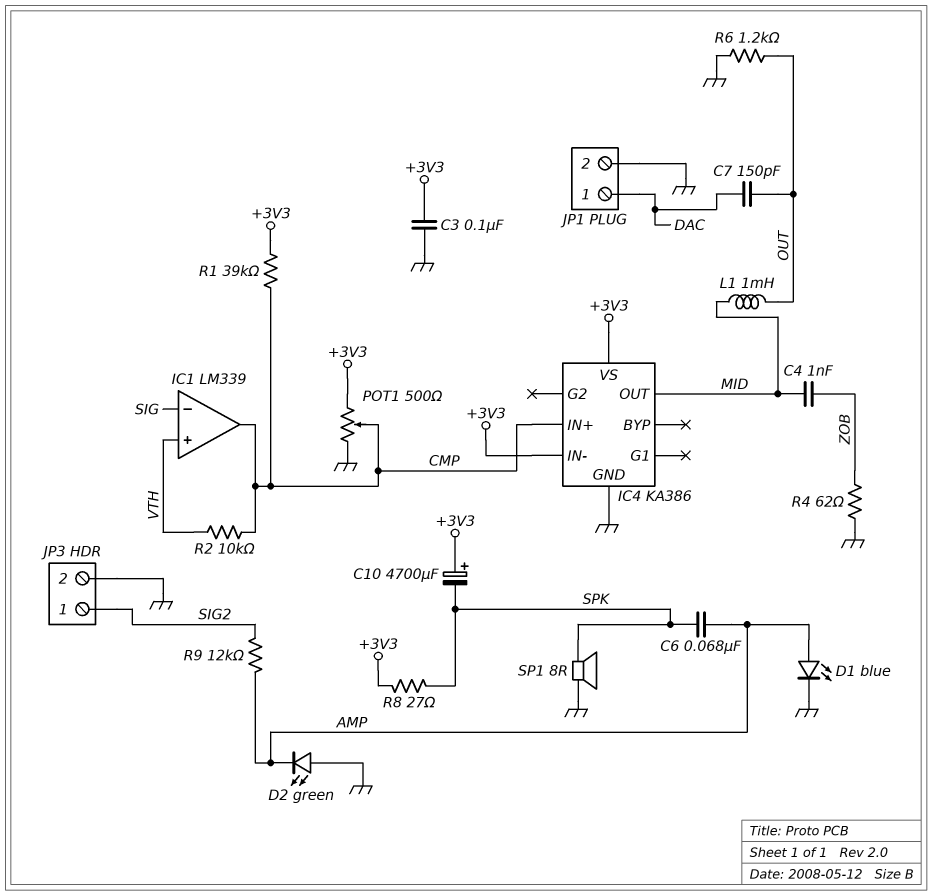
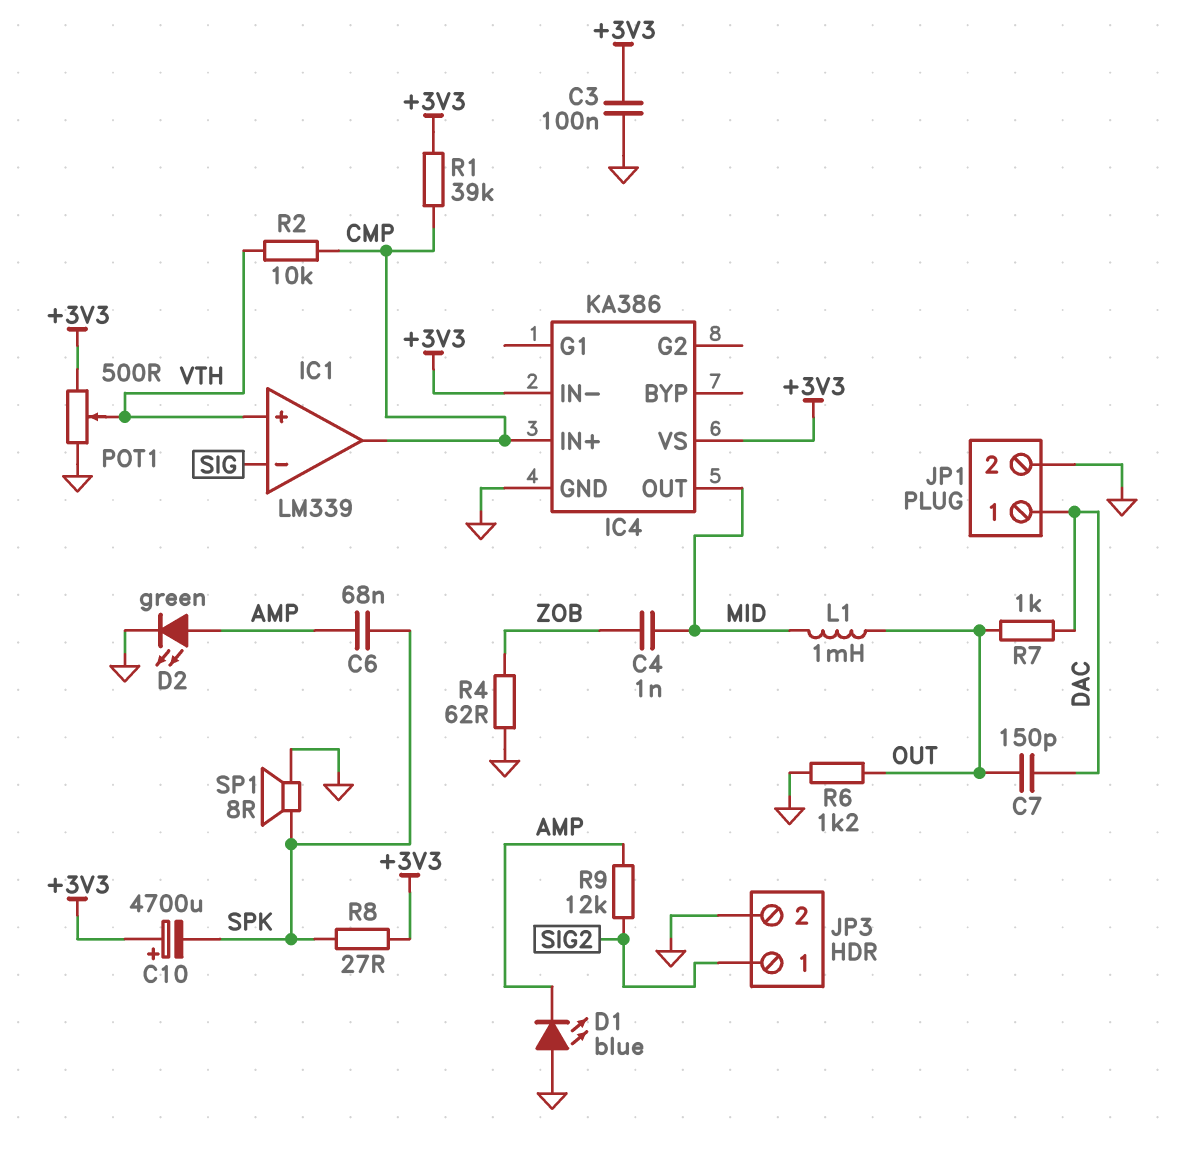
D1: LED blue (A AMP, K GND) -> LED blue (A GND, K AMP)
D2: LED green (A GND, K AMP) -> LED green (A AMP, K GND)
POT1: 500 (+3V3, GND, wiper CMP) -> 500 (+3V3, GND, wiper VTH)
R7: none -> 1k (DAC, OUT)

